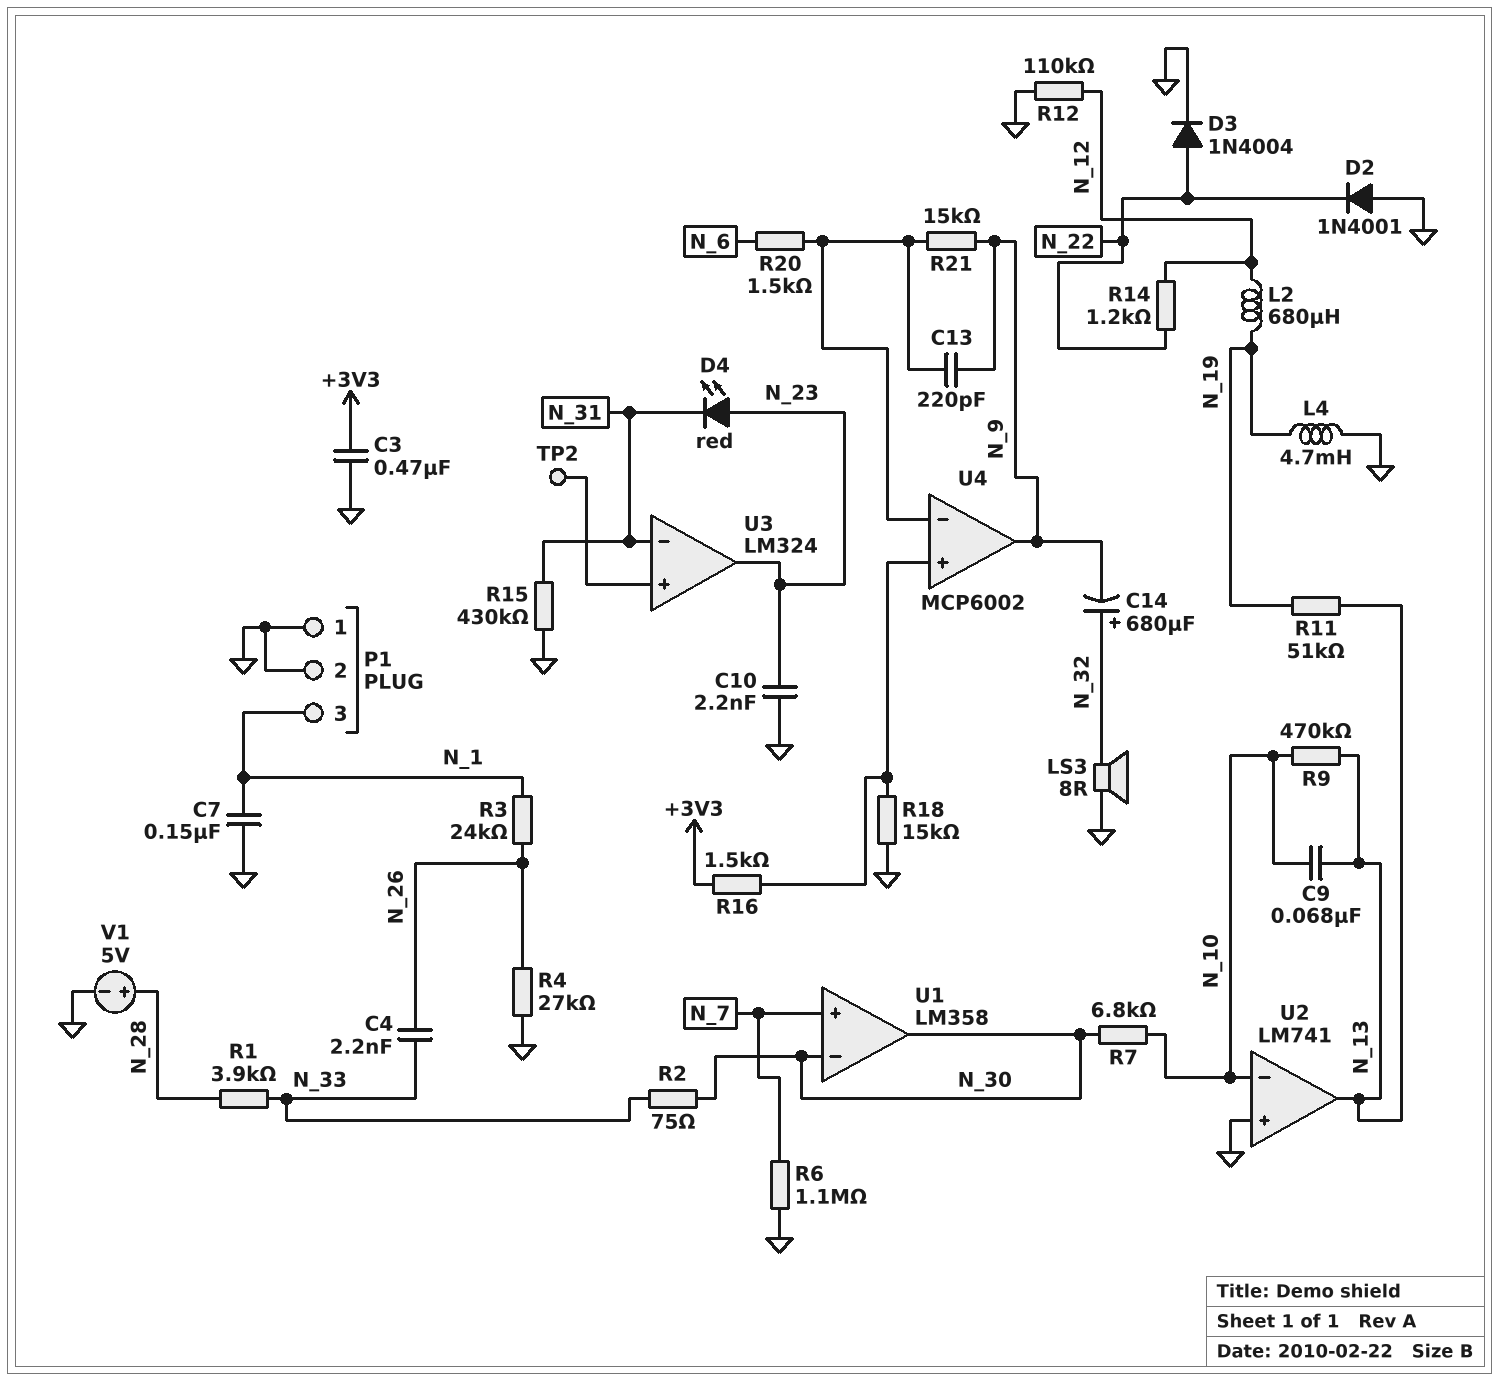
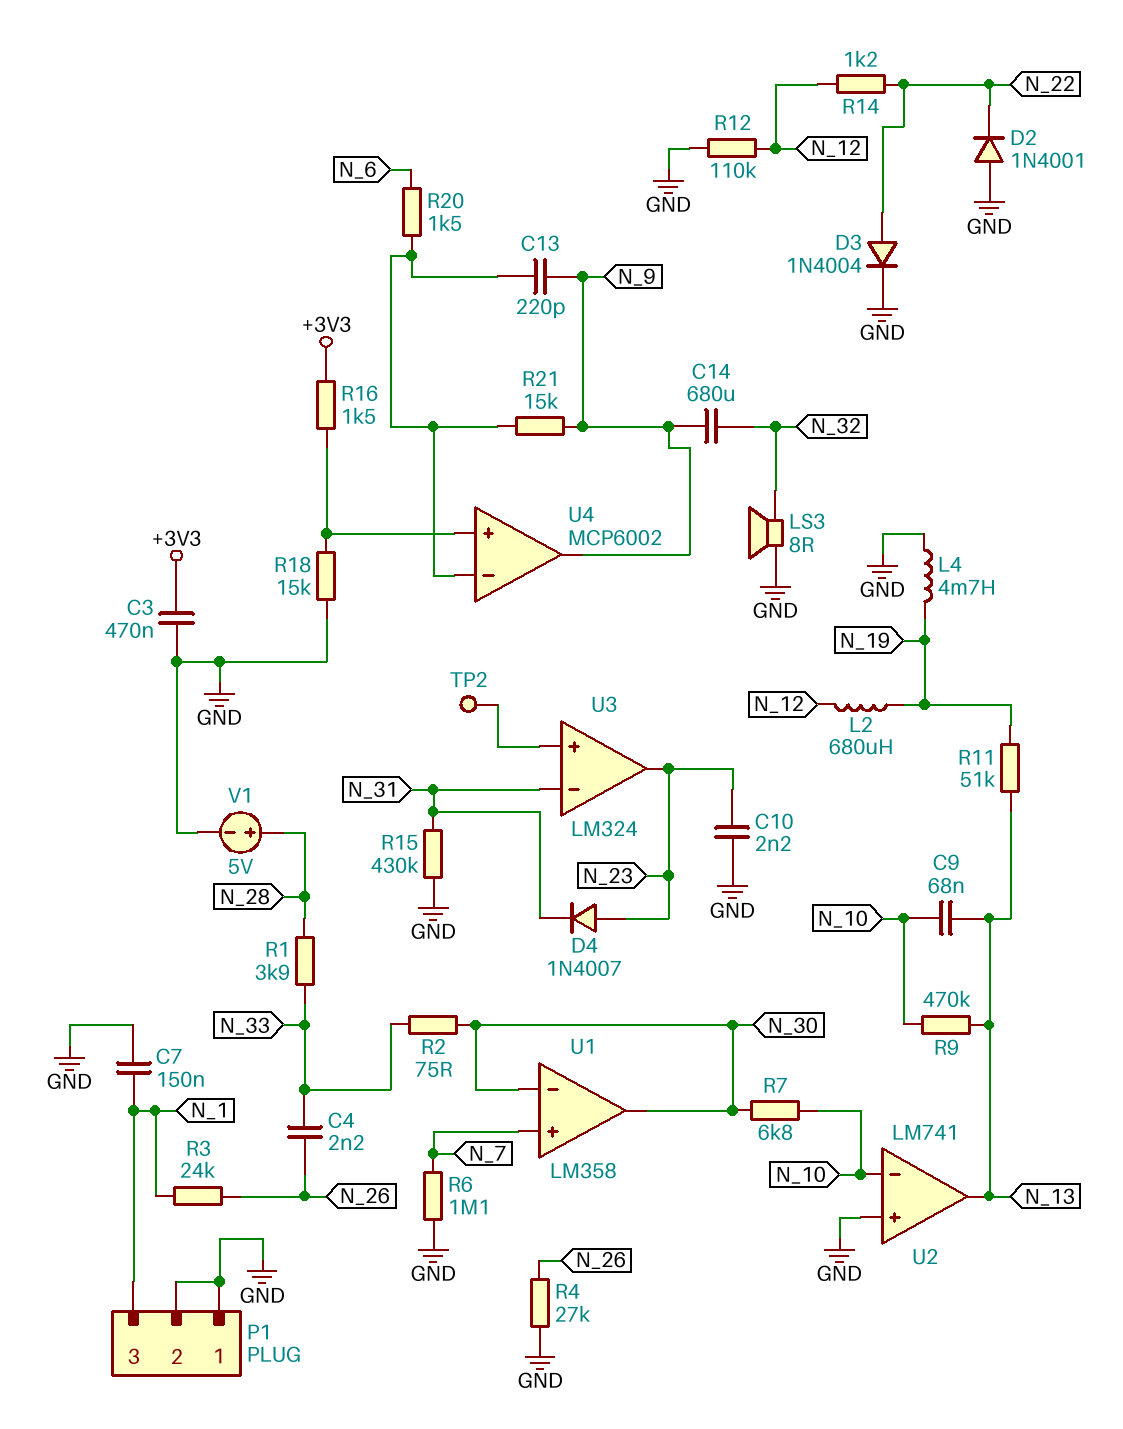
C14: 680uF (plus N_32, minus N_9) -> 680uF (N_9, N_32)
D4: LED red (A N_23, K N_31) -> diode 1N4007 (A N_23, K N_31)

